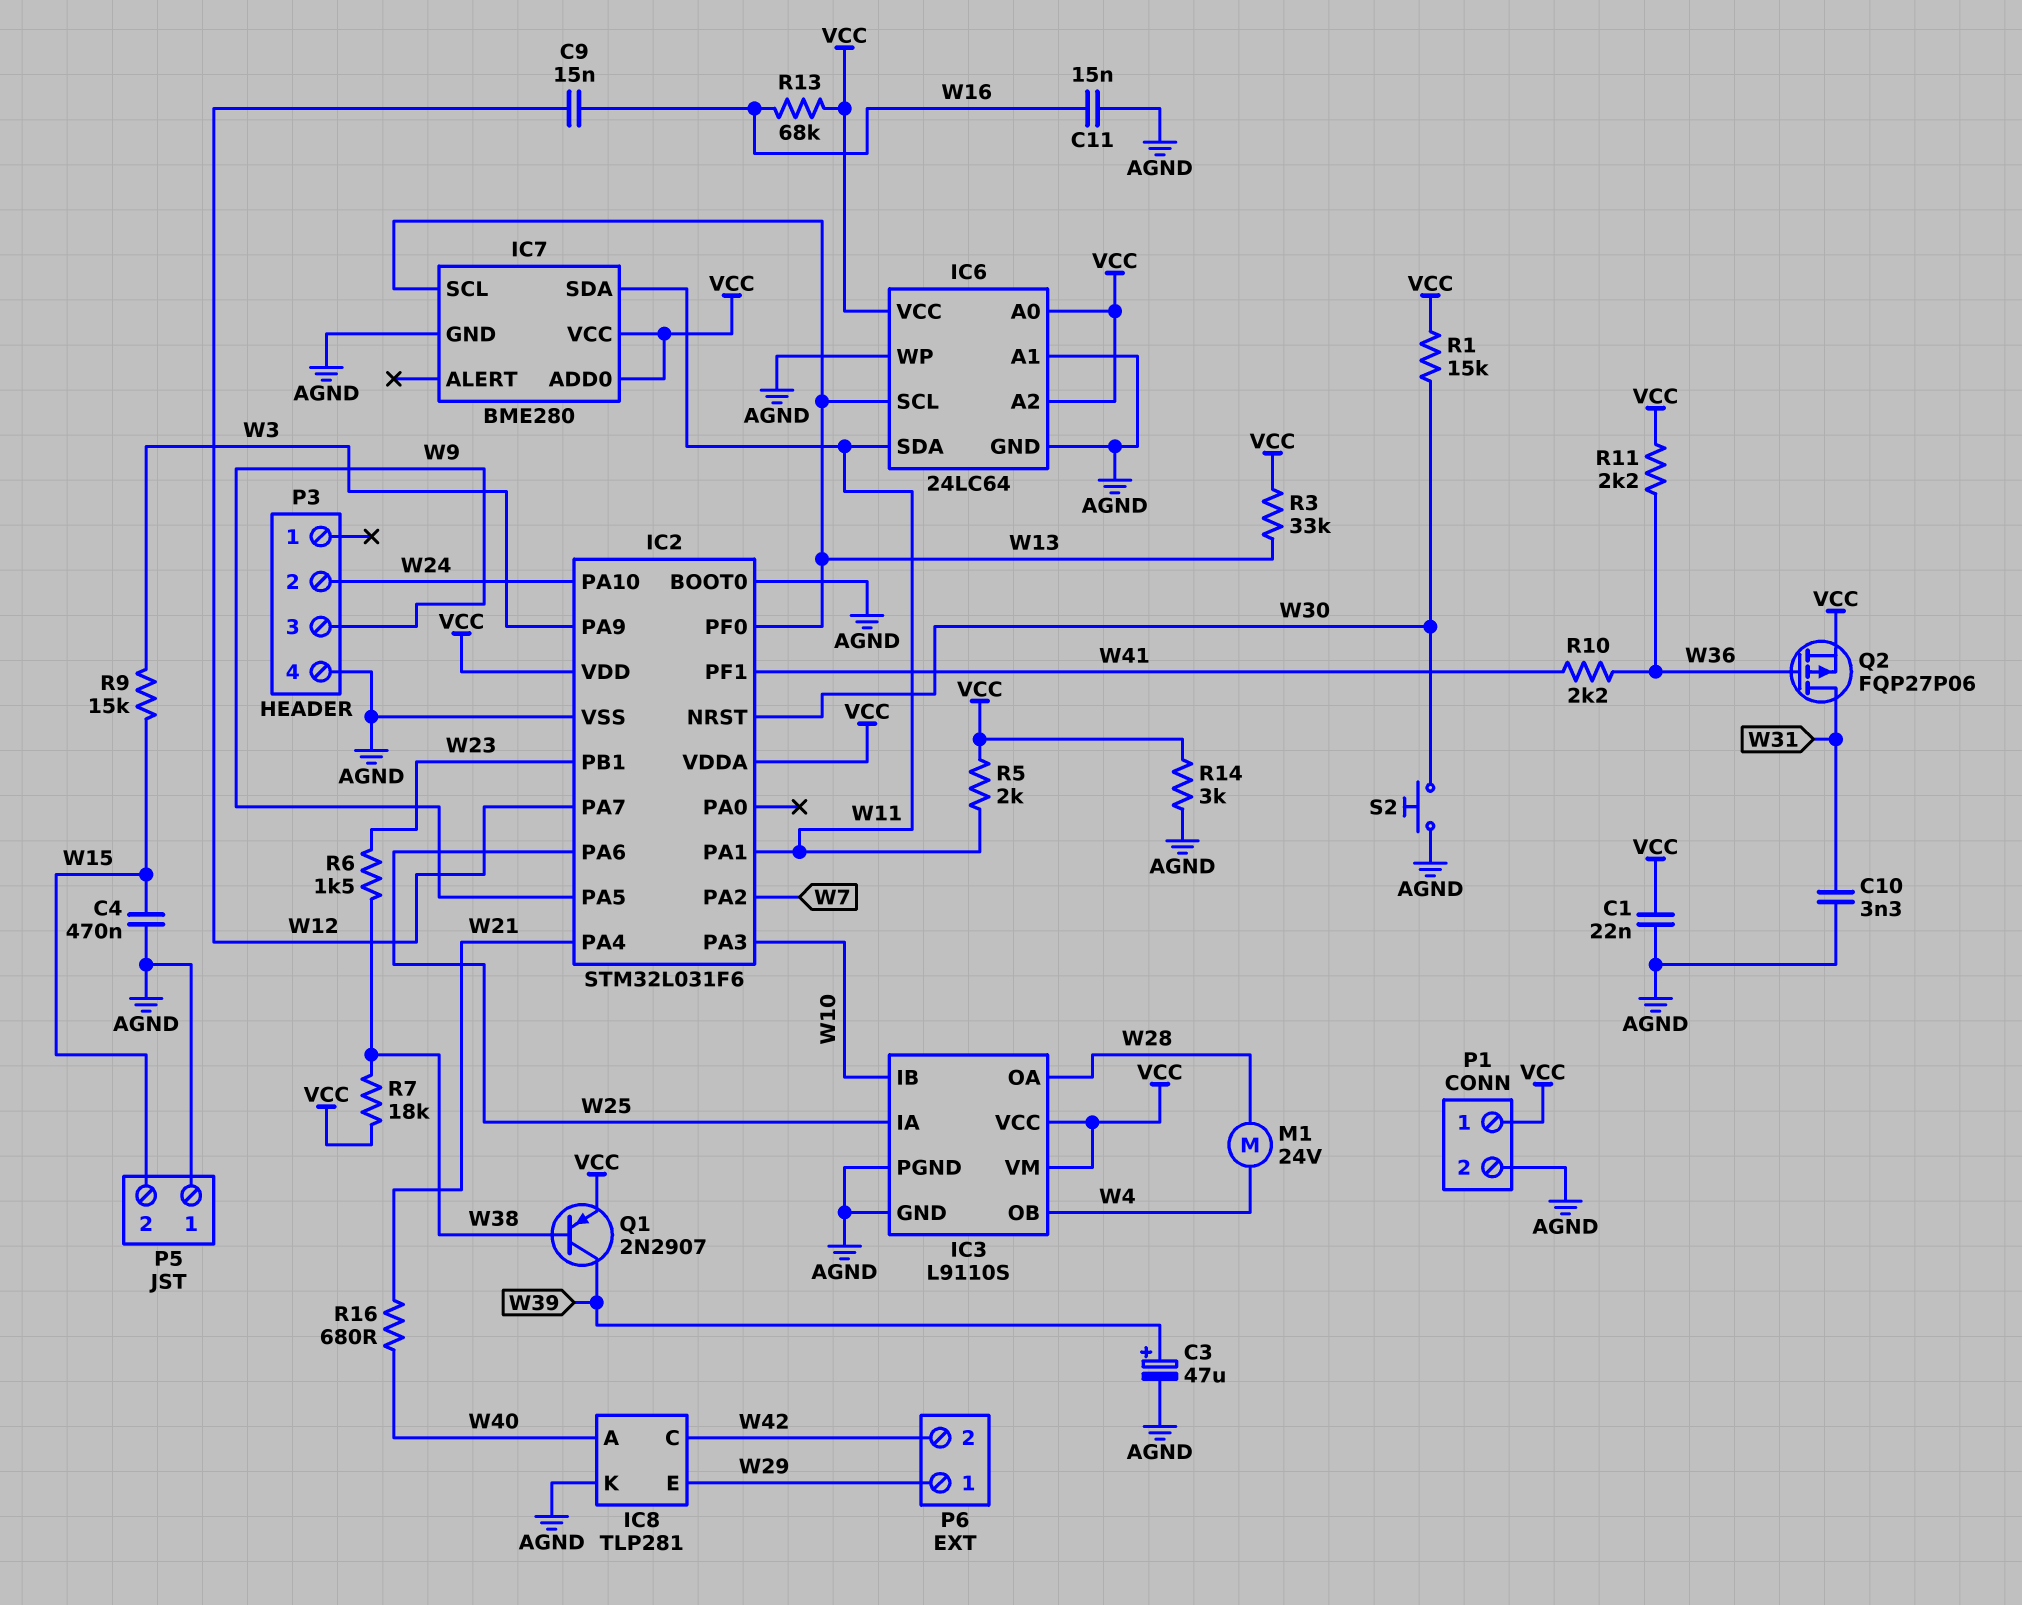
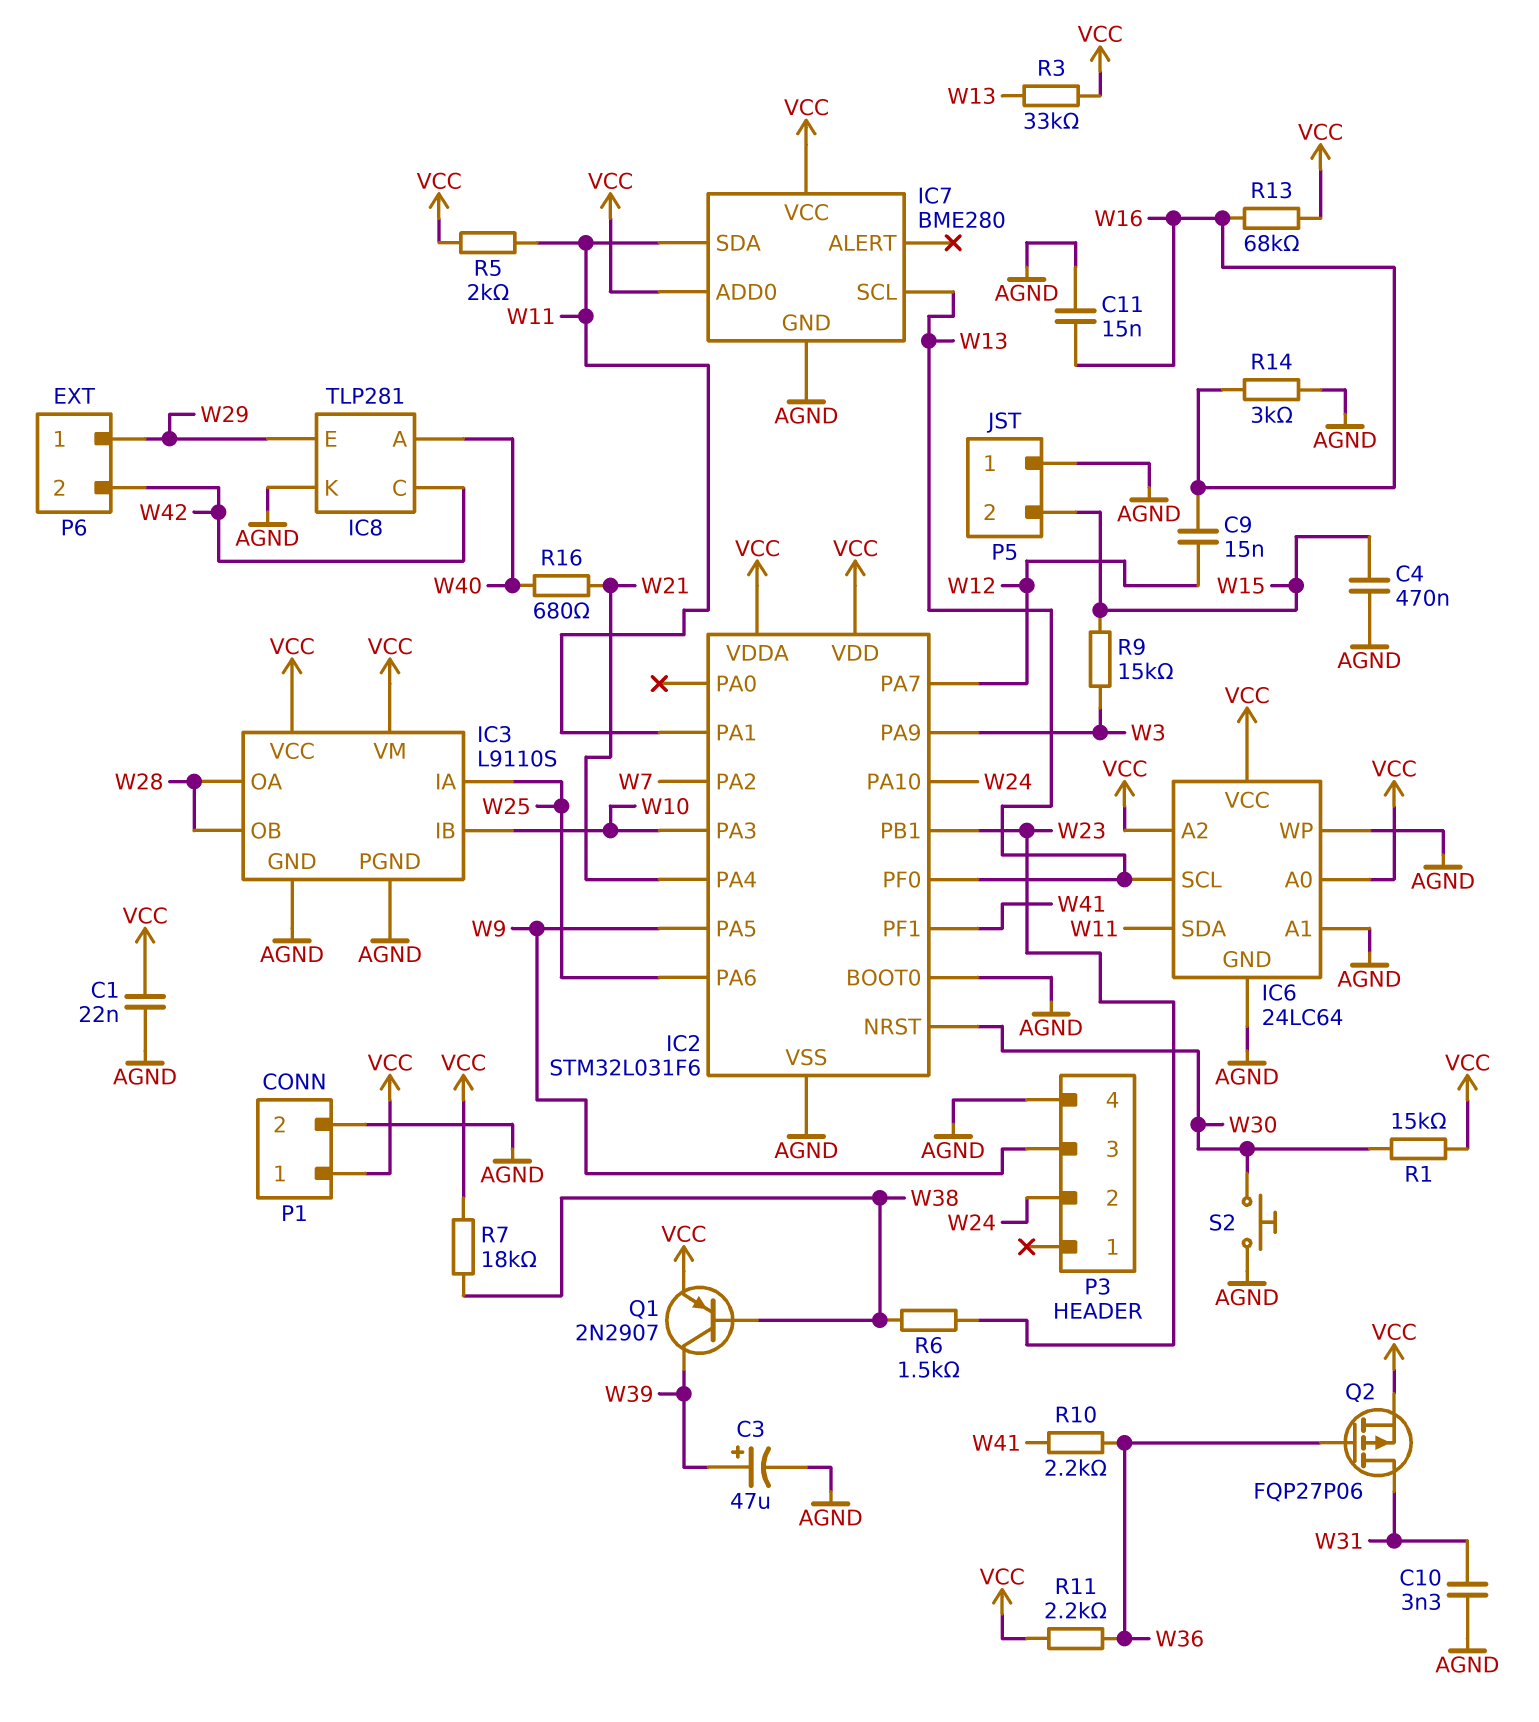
IC3 pin OB: W4 -> W28
M1: motor 24V (W4, W28) -> none
R14: 3k (AGND, VCC) -> 3k (AGND, W16)

